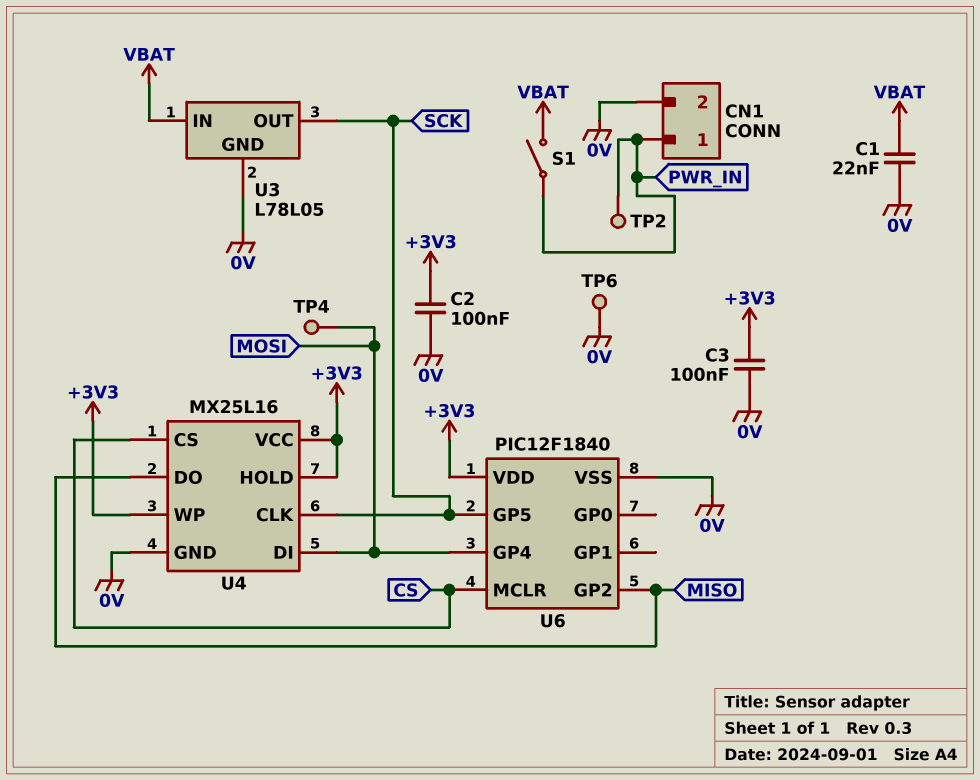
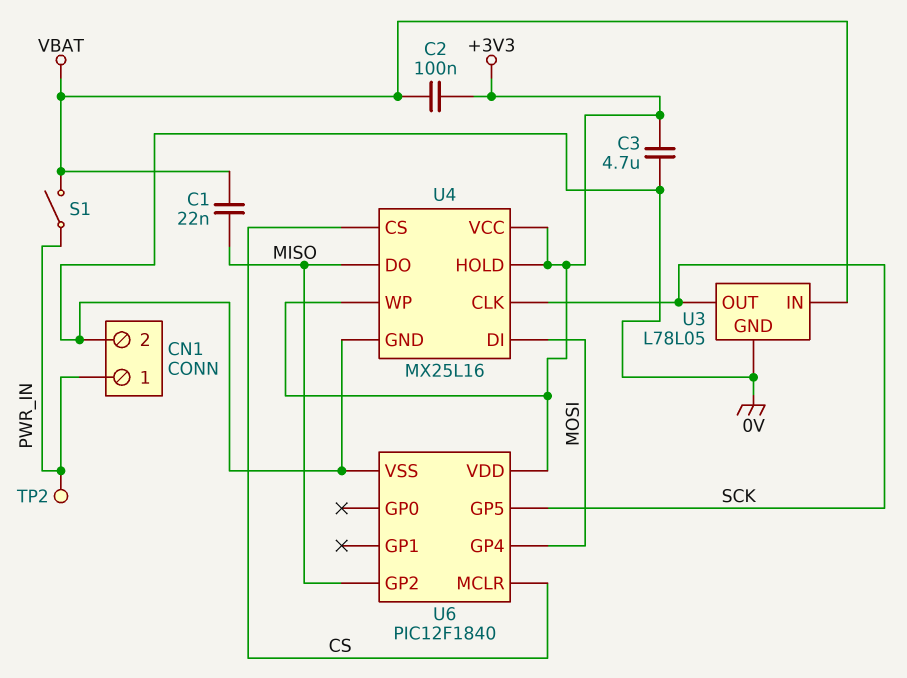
C1: 22nF (0V, VBAT) -> 22nF (MISO, VBAT)
C2: 100nF (+3V3, 0V) -> 100nF (+3V3, VBAT)
C3: 100nF (+3V3, 0V) -> 4.7uF (+3V3, 0V)
TP4: test point (MOSI) -> none
TP6: test point (0V) -> none

